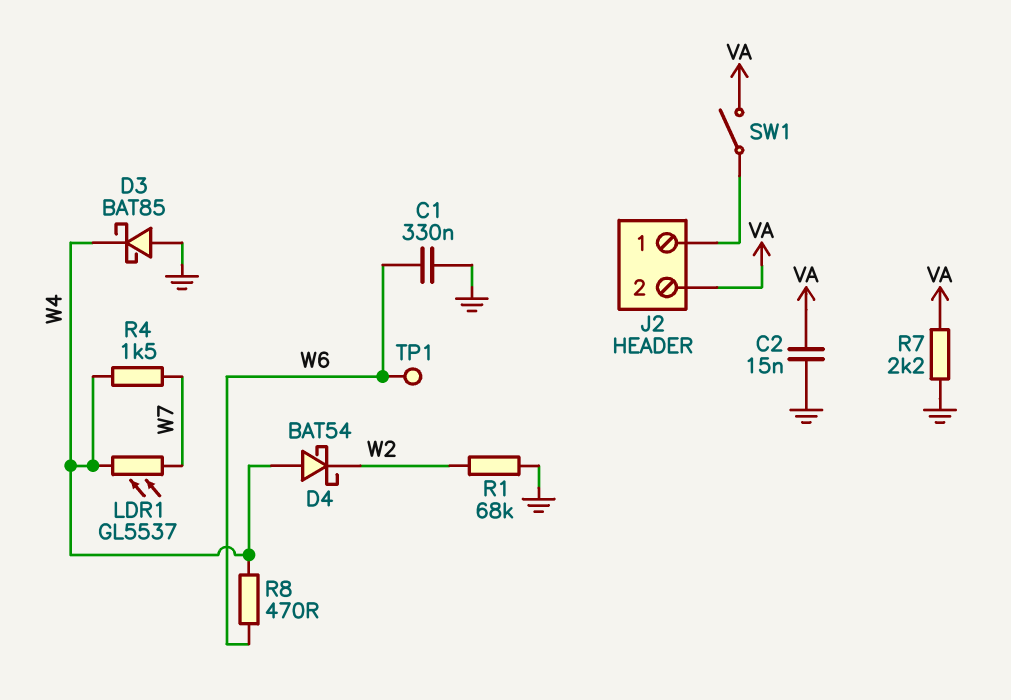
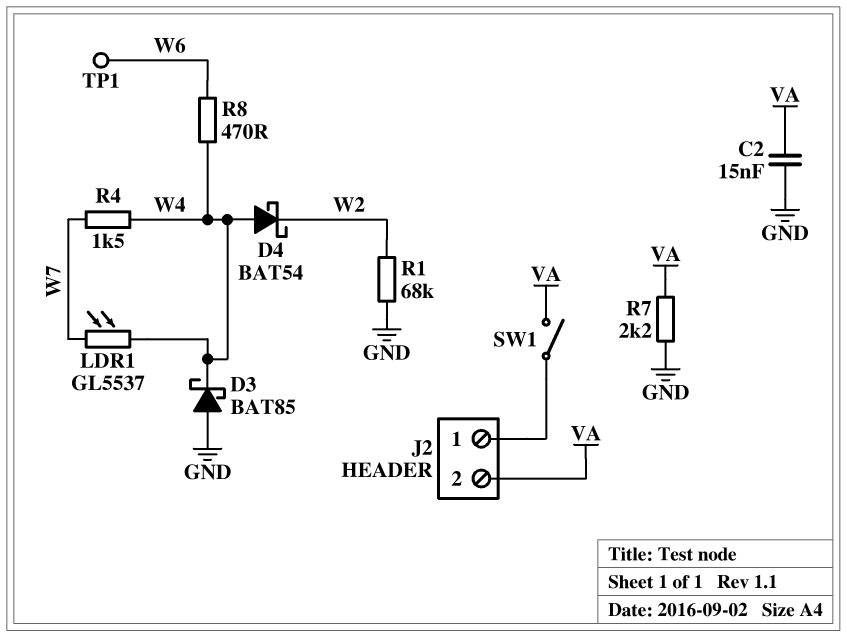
C1: 330nF (GND, W6) -> none

